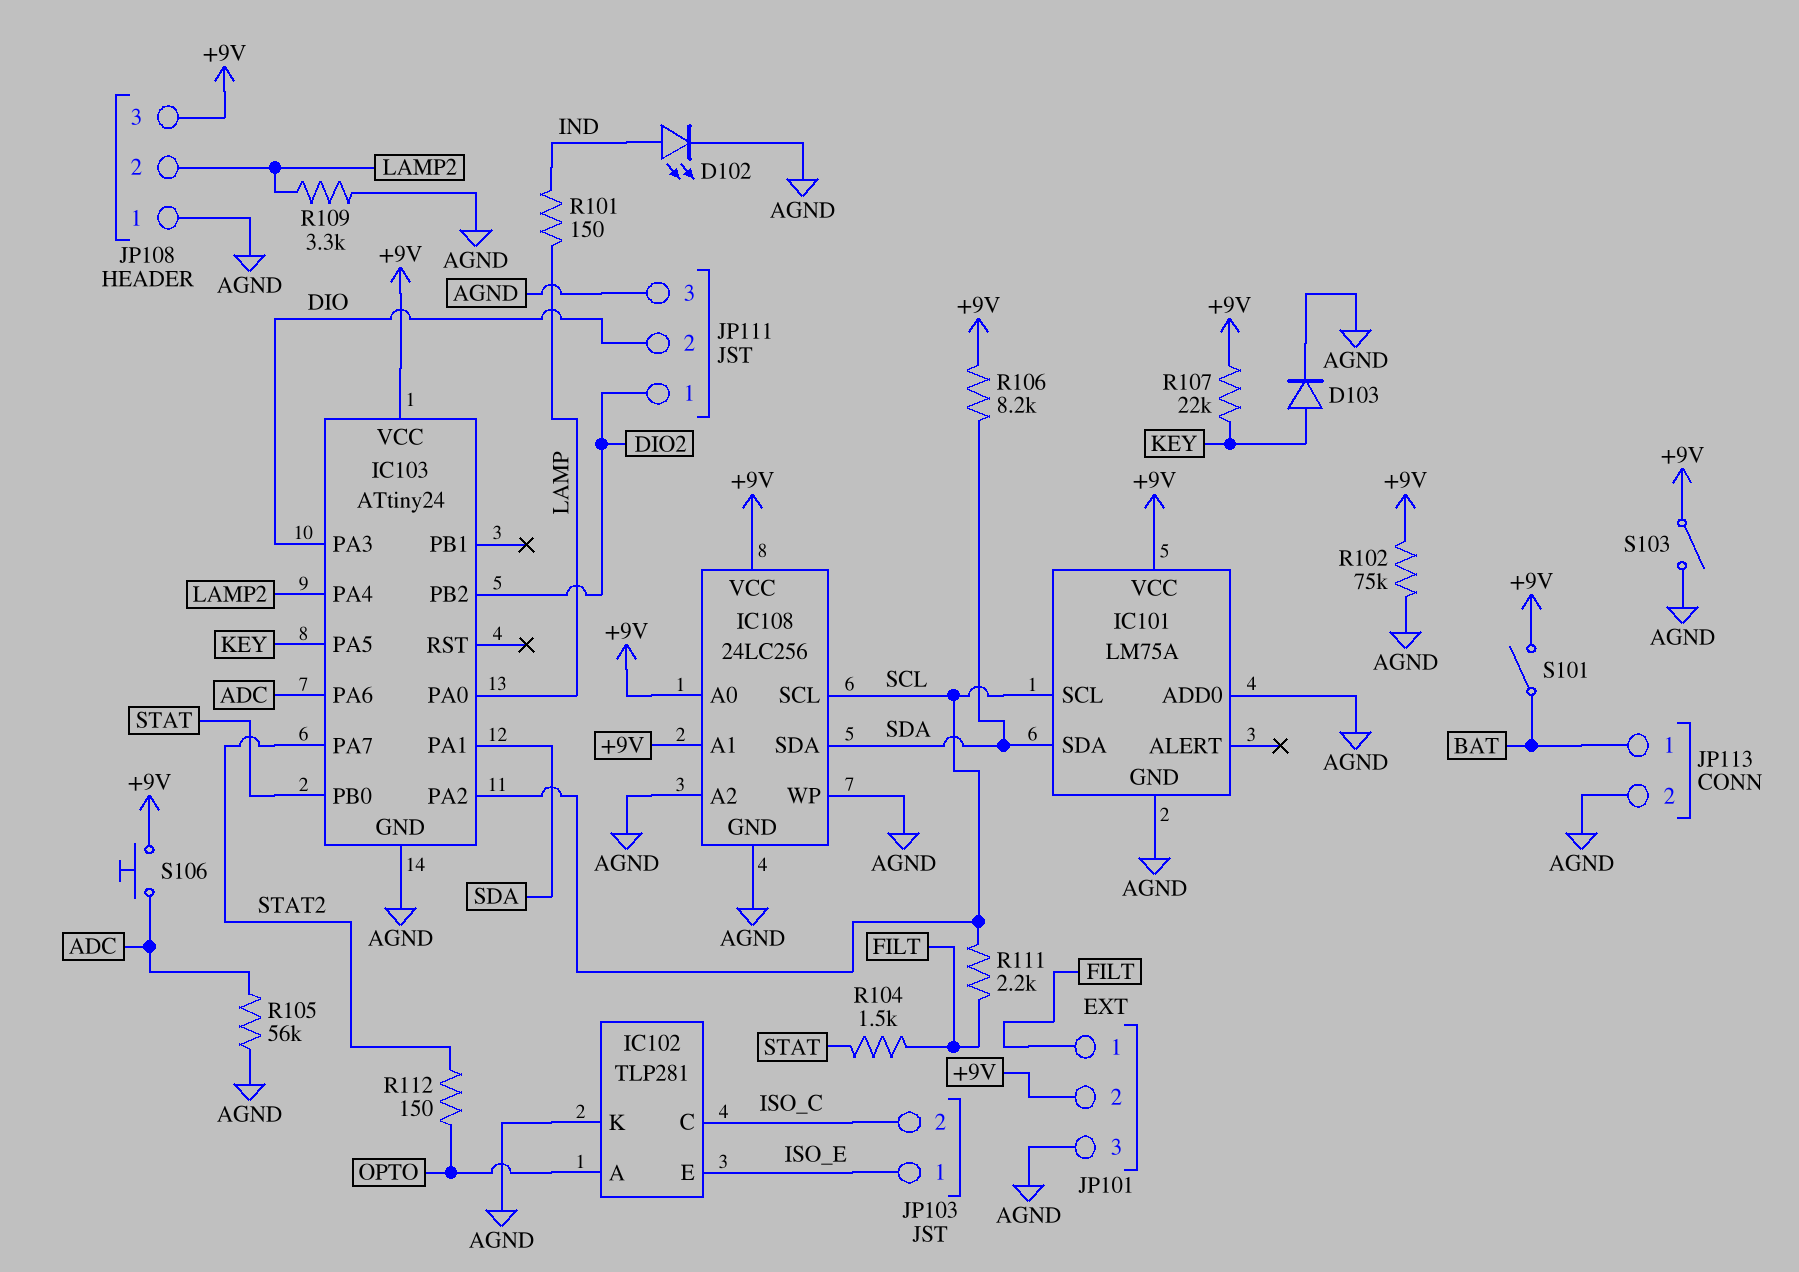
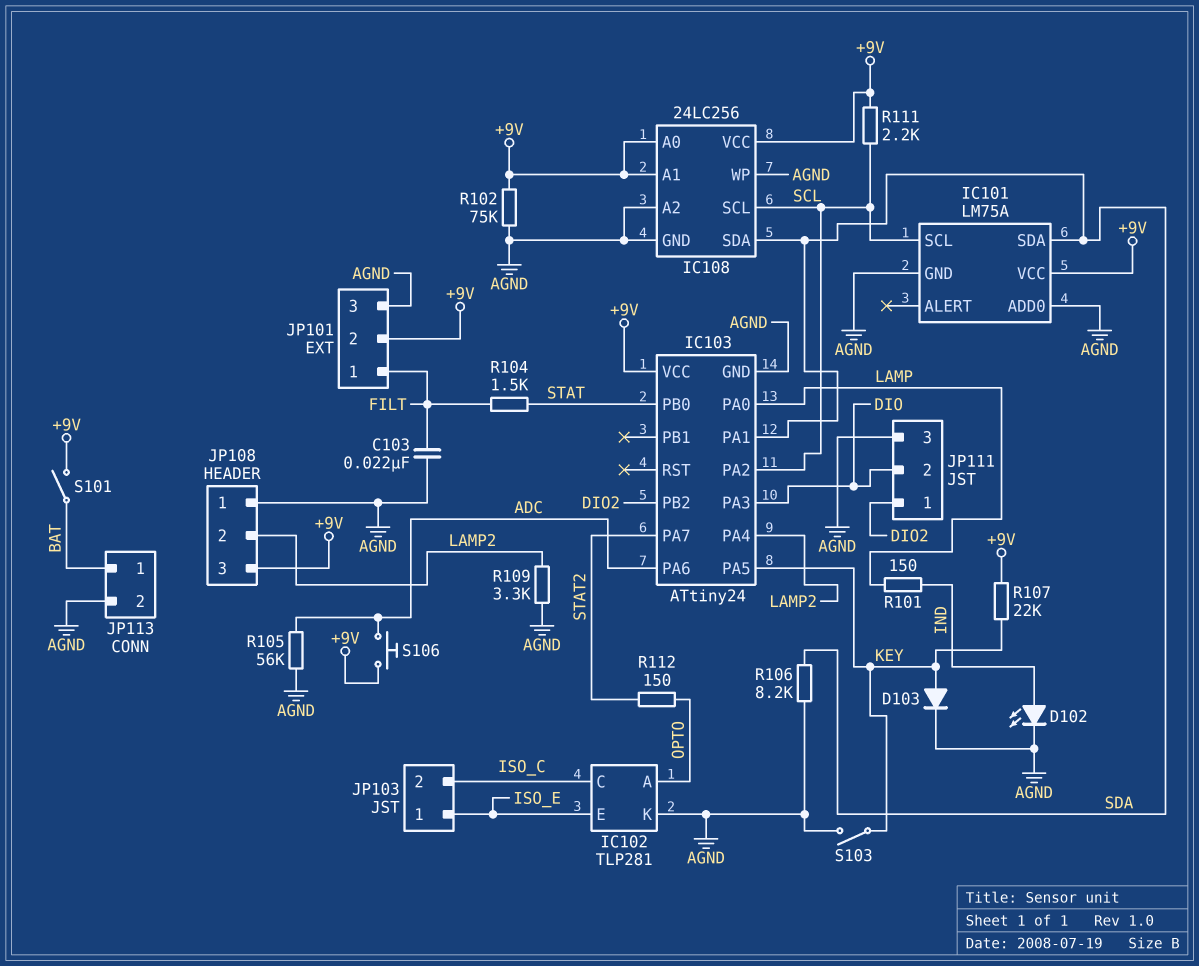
C103: none -> 22nF (AGND, FILT)
R106: 8.2k (+9V, SDA) -> 8.2k (AGND, SDA)
R111: 2.2k (FILT, SCL) -> 2.2k (+9V, SCL)
S103: switch (+9V, AGND) -> switch (AGND, KEY)

